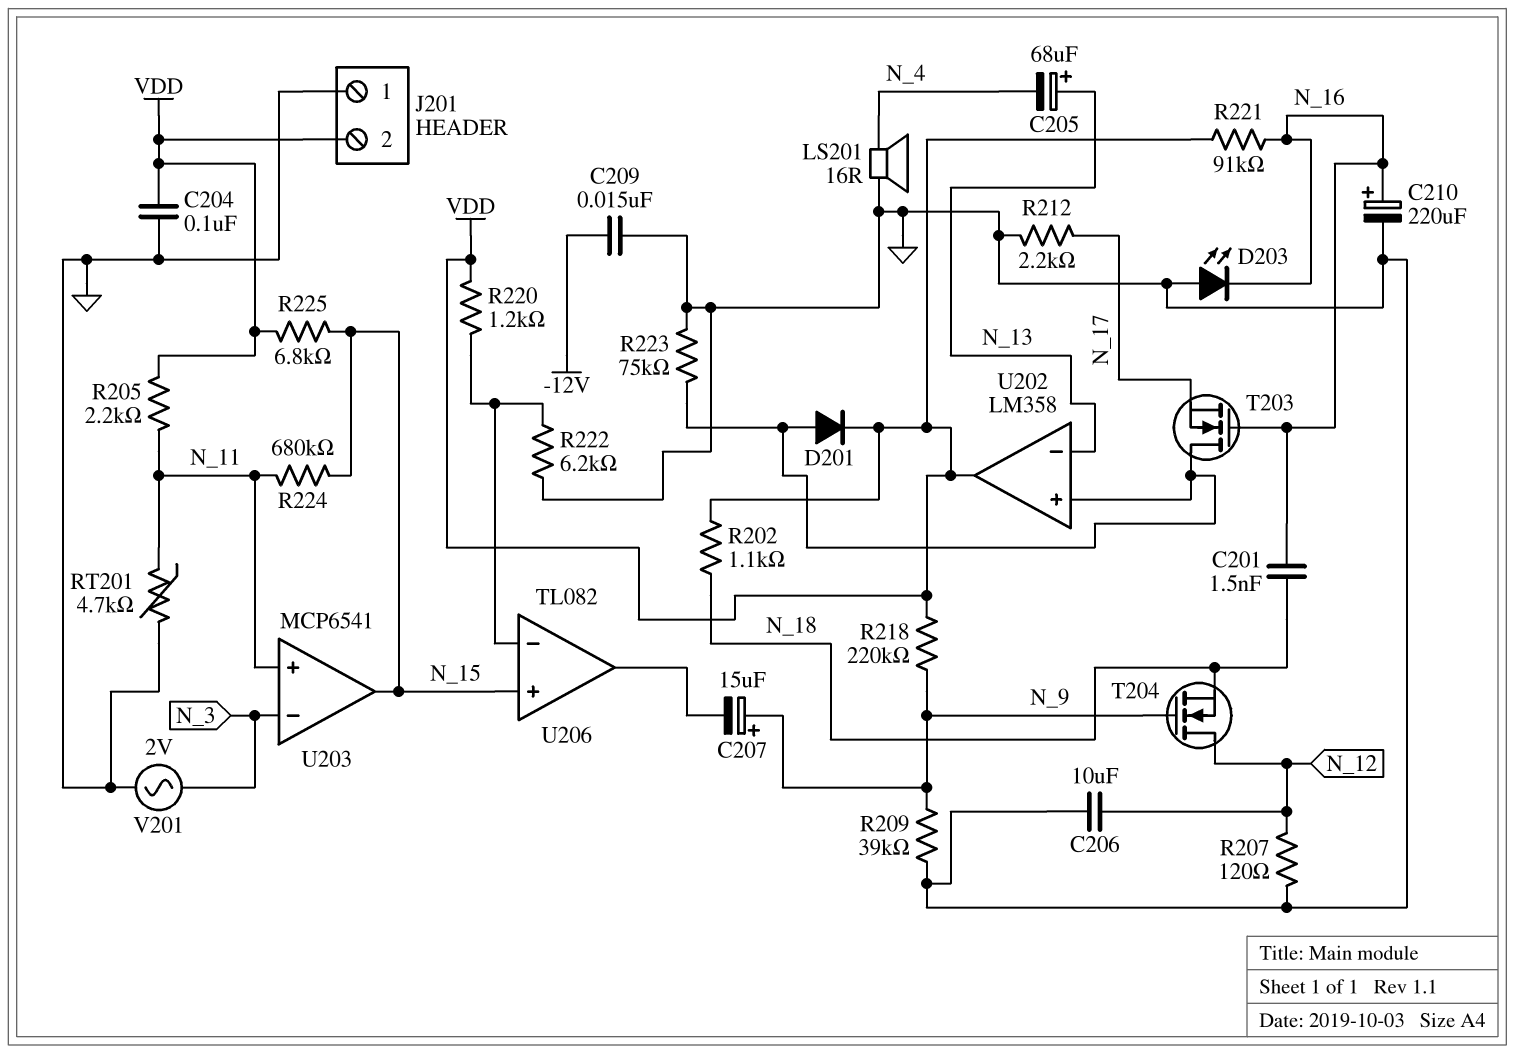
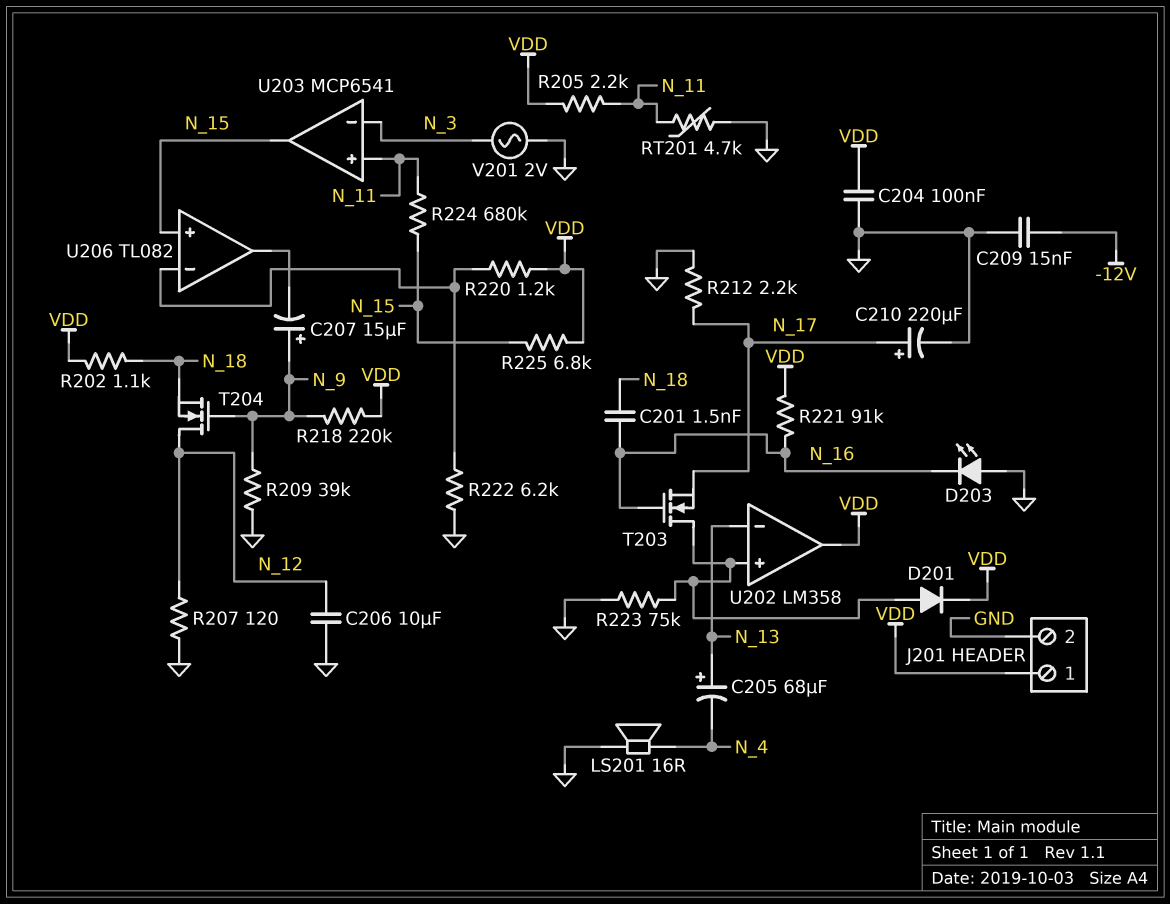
C210: 220uF (plus N_16, minus GND) -> 220uF (plus N_17, minus GND)
J201 pin 1: GND -> VDD
J201 pin 2: VDD -> GND

